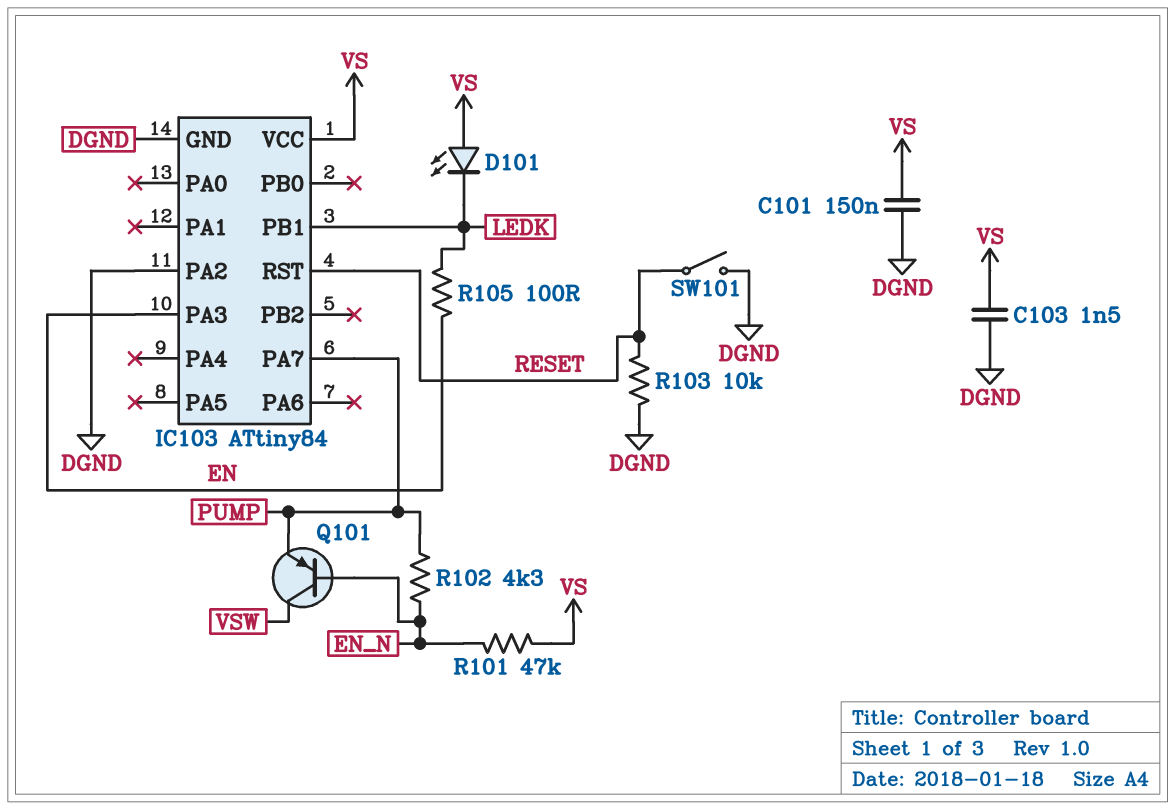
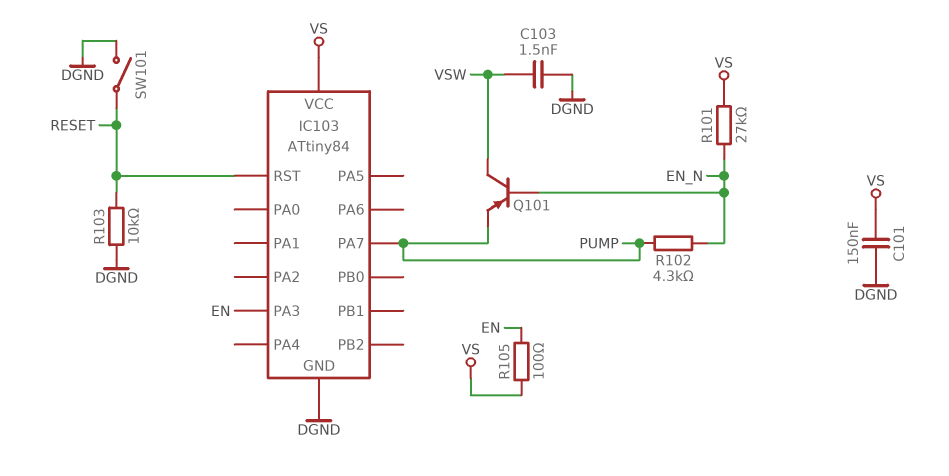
C103: 1.5nF (DGND, VS) -> 1.5nF (DGND, VSW)
D101: LED (A VS, K LEDK) -> none
IC103 pin PA2: DGND -> none
IC103 pin PB1: LEDK -> none
R101: 47k (EN_N, VS) -> 27k (EN_N, VS)
R105: 100 (EN, LEDK) -> 100 (EN, VS)

